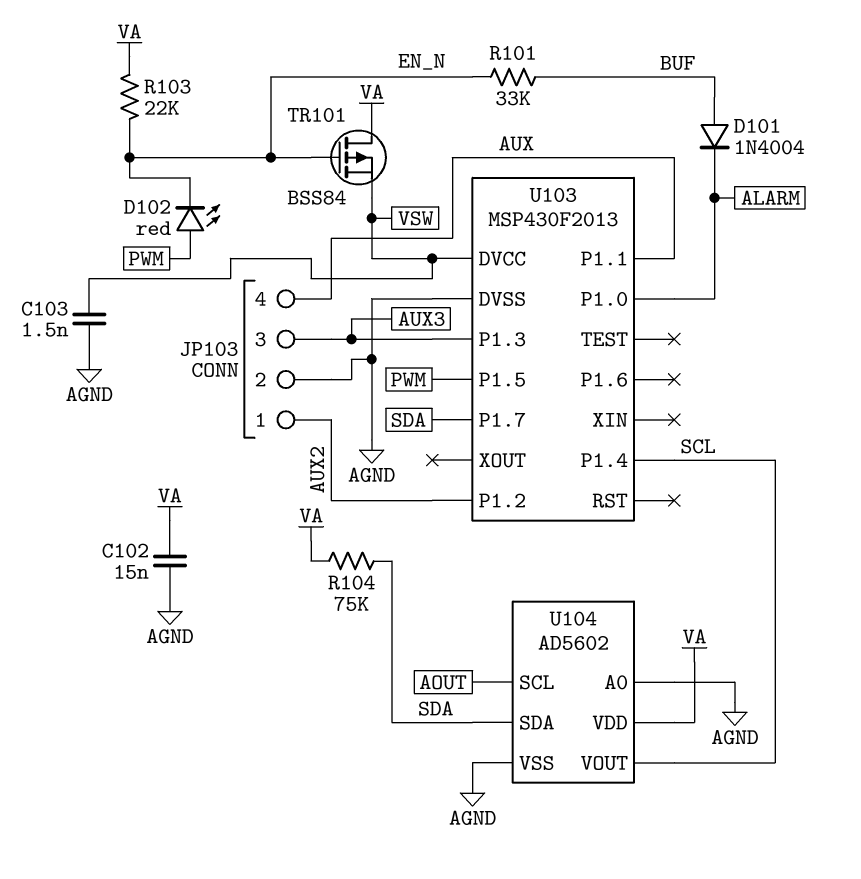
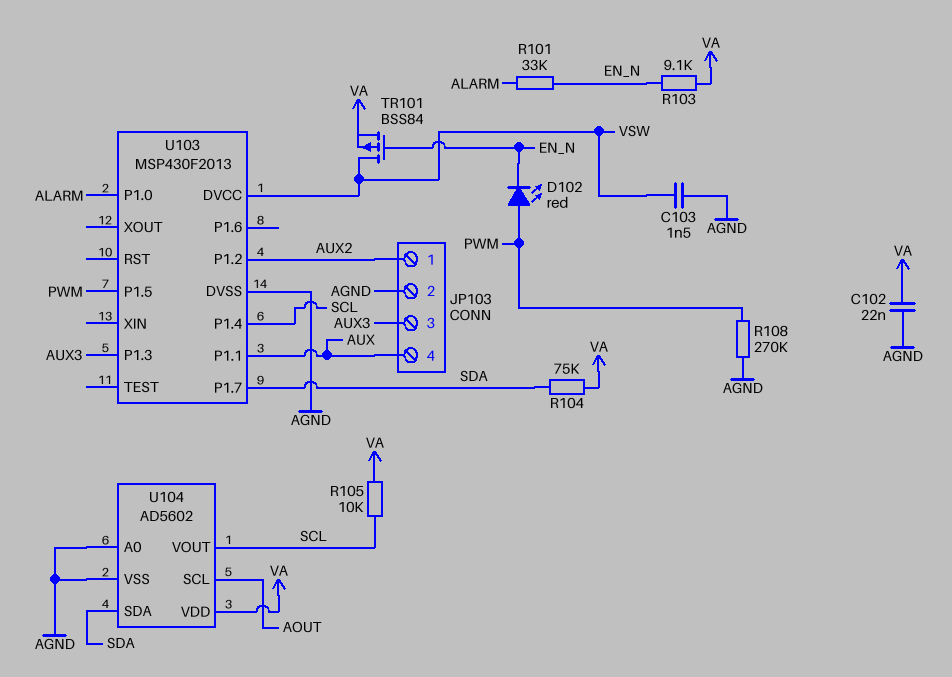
C102: 15nF (AGND, VA) -> 22nF (AGND, VA)
D101: diode 1N4004 (A BUF, K ALARM) -> none
R101: 33k (BUF, EN_N) -> 33k (ALARM, EN_N)
R103: 22k (EN_N, VA) -> 9.1k (EN_N, VA)
R105: none -> 10k (SCL, VA)
R108: none -> 270k (AGND, PWM)
TR101: PMOS BSS84 (G EN_N, D VA, S VSW) -> PMOS BSS84 (G EN_N, D VSW, S VA)

